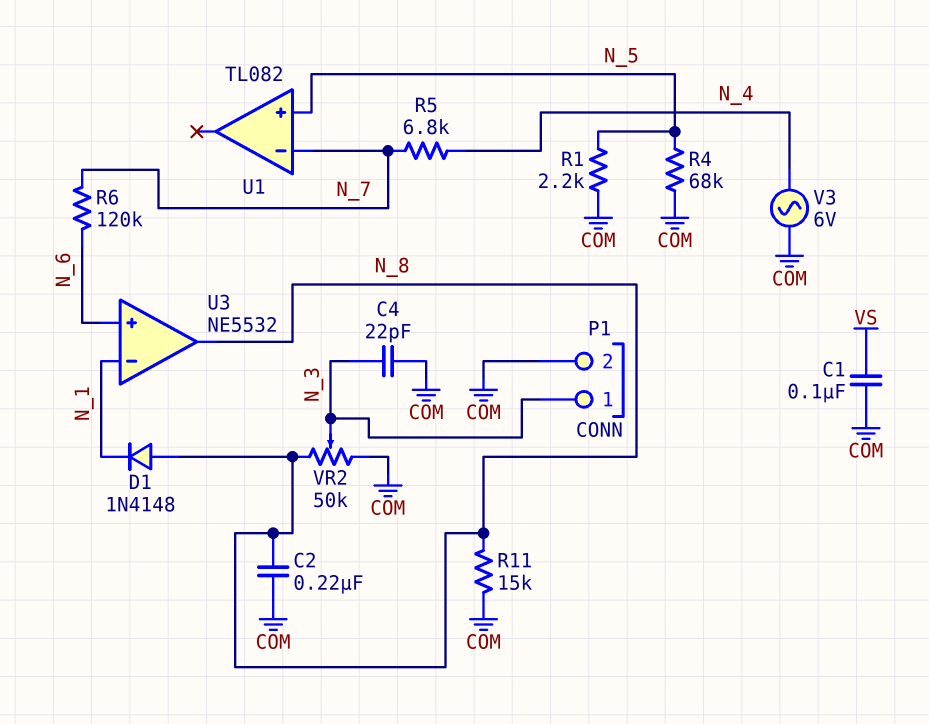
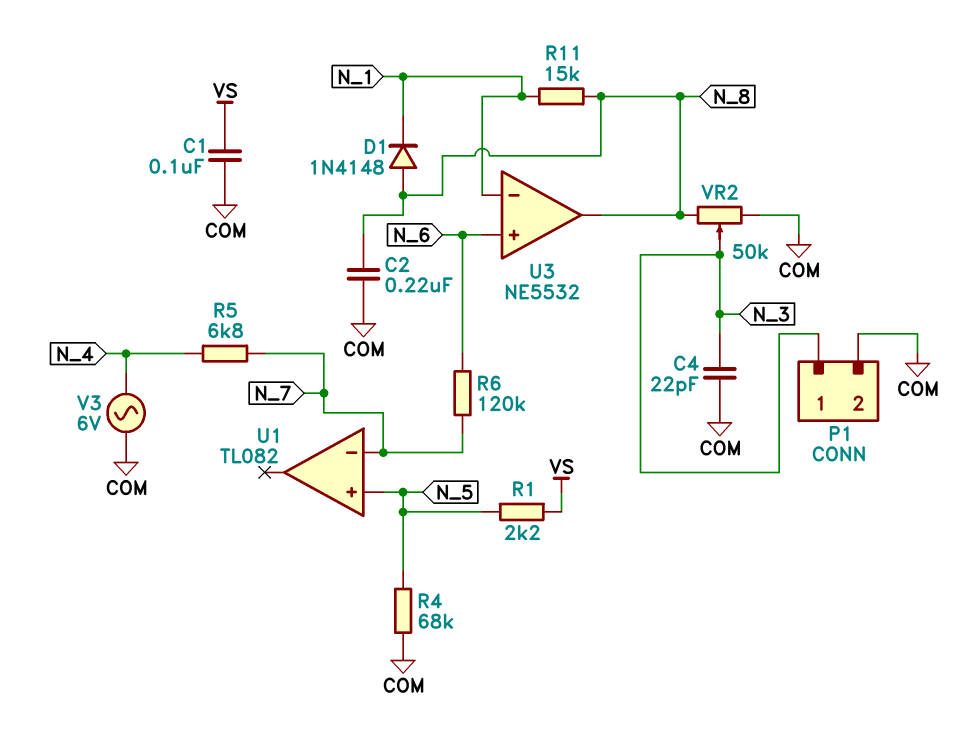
R1: 2.2k (COM, N_5) -> 2.2k (N_5, VS)
R11: 15k (COM, N_8) -> 15k (N_1, N_8)

